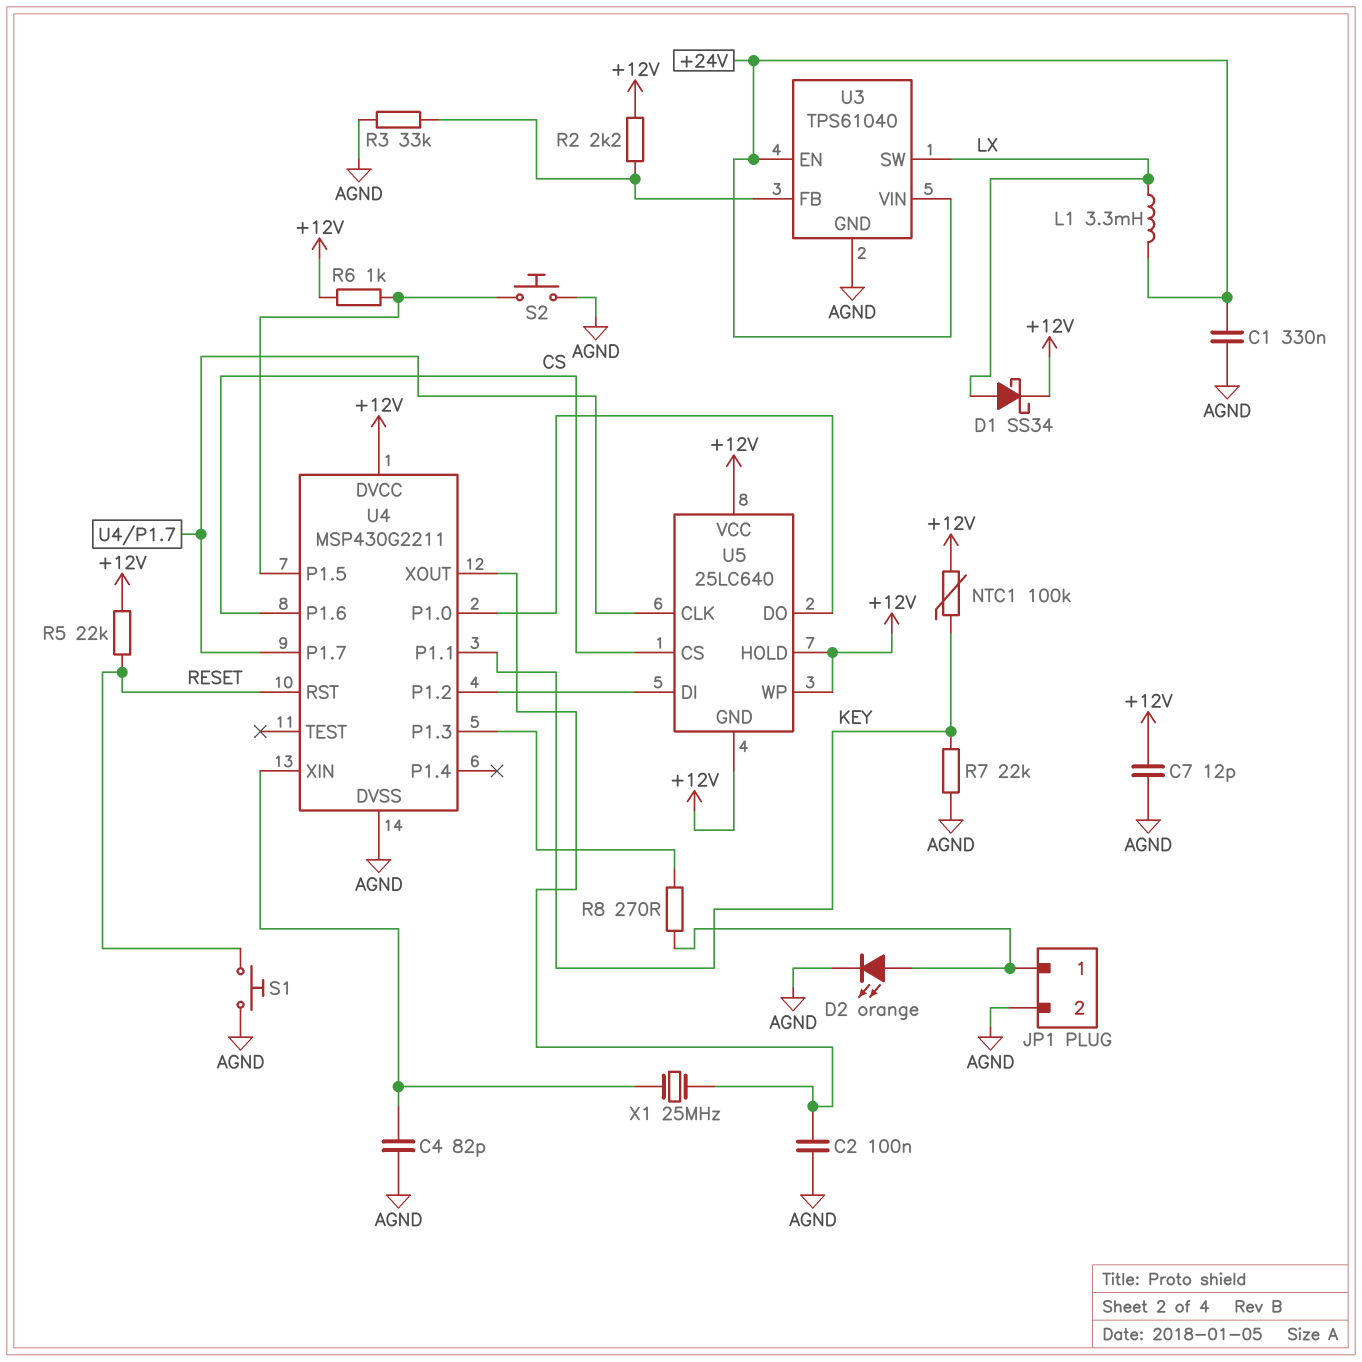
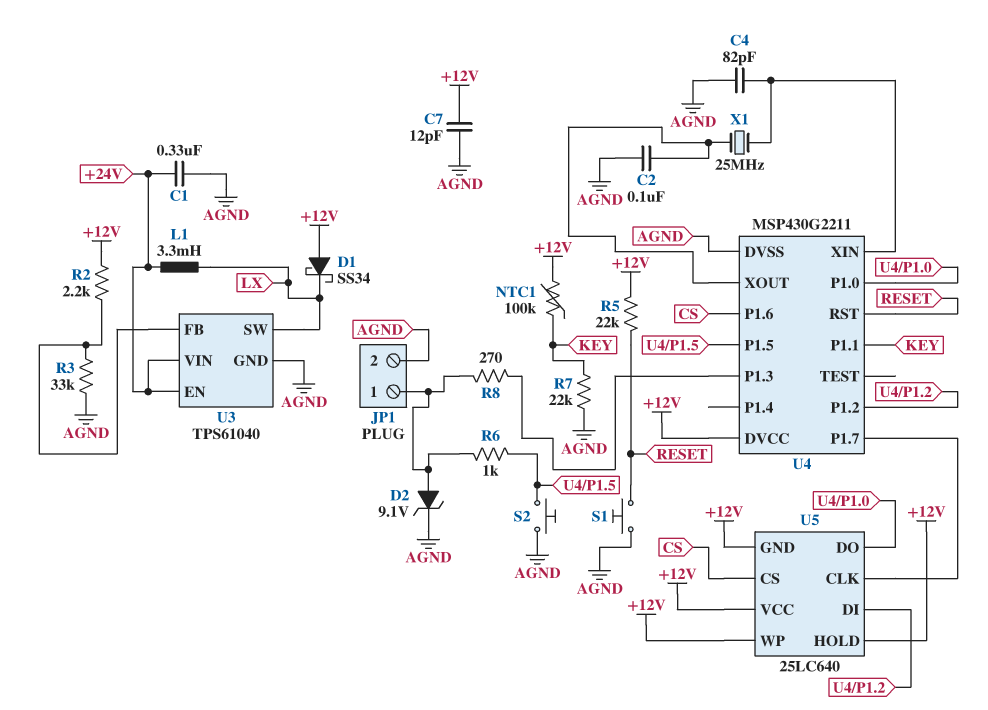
D1: schottky SS34 (A LX, K +12V) -> schottky SS34 (A +12V, K LX)
D2: LED orange (A JP1/1, K AGND) -> zener 9.1V (A JP1/1, K AGND)
R6: 1k (+12V, U4/P1.5) -> 1k (JP1/1, U4/P1.5)

